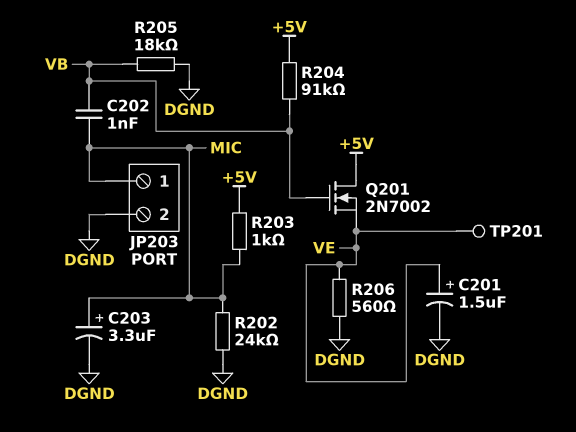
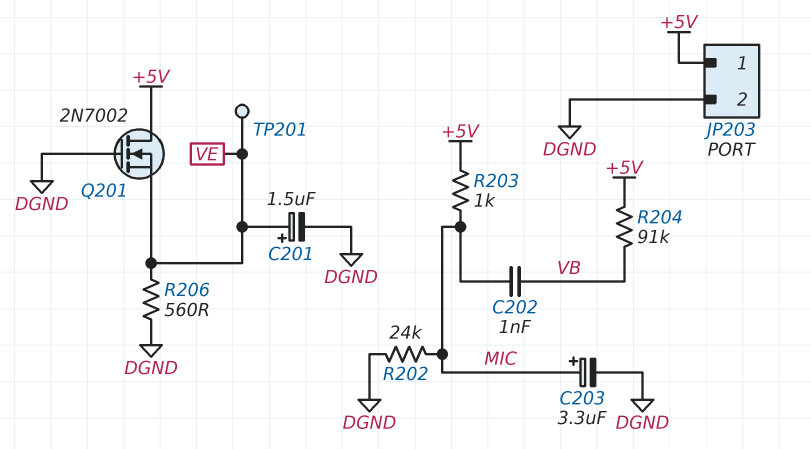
JP203 pin 1: MIC -> +5V
Q201: NMOS 2N7002 (G VB, D +5V, S VE) -> NMOS 2N7002 (G DGND, D +5V, S VE)
R205: 18k (DGND, VB) -> none

